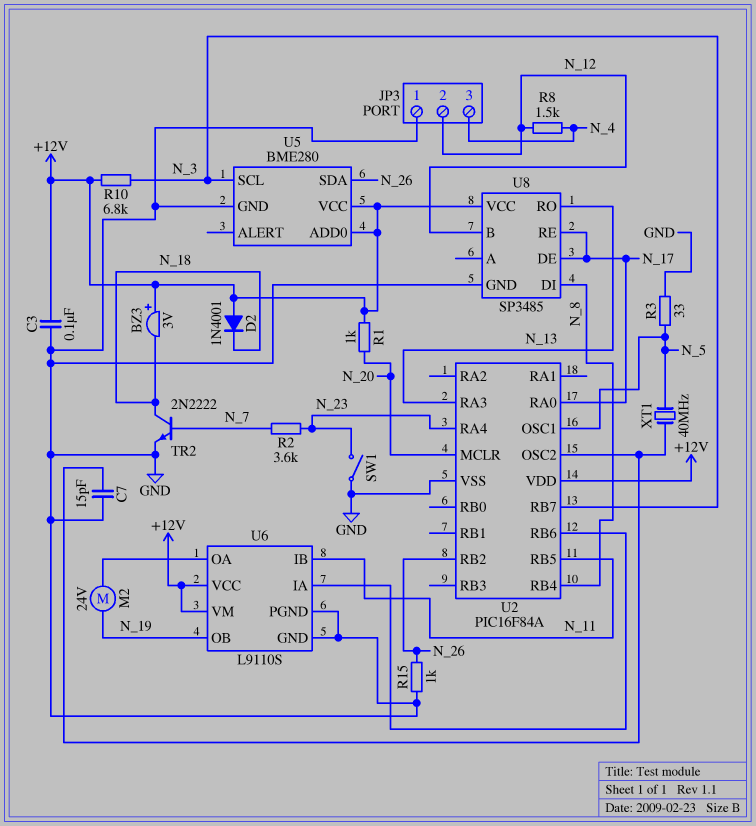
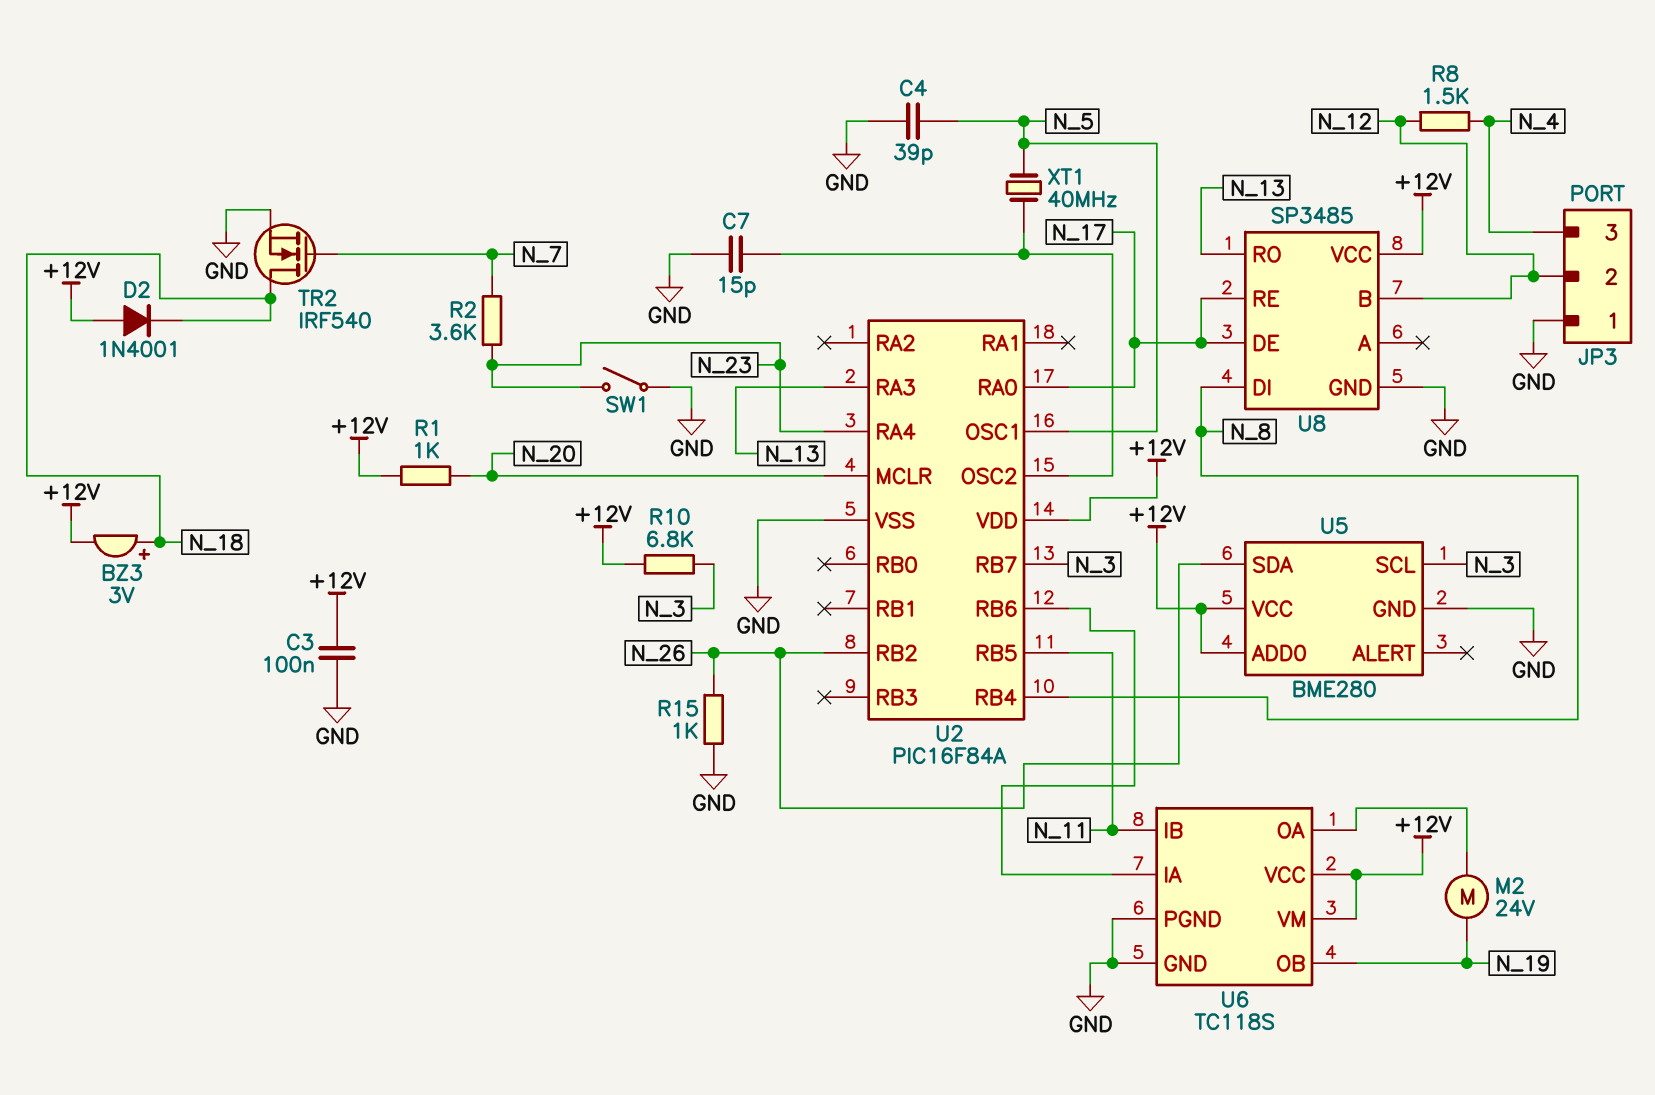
BZ3: buzzer 3V (plus +12V, minus N_18) -> buzzer 3V (plus N_18, minus +12V)
C4: none -> 39pF (GND, N_5)
R3: 33 (GND, N_5) -> none
TR2: NPN 2N2222 (B N_7, C N_18, E GND) -> NMOS IRF540 (G N_7, D N_18, S GND)
U6: L9110S -> TC118S

